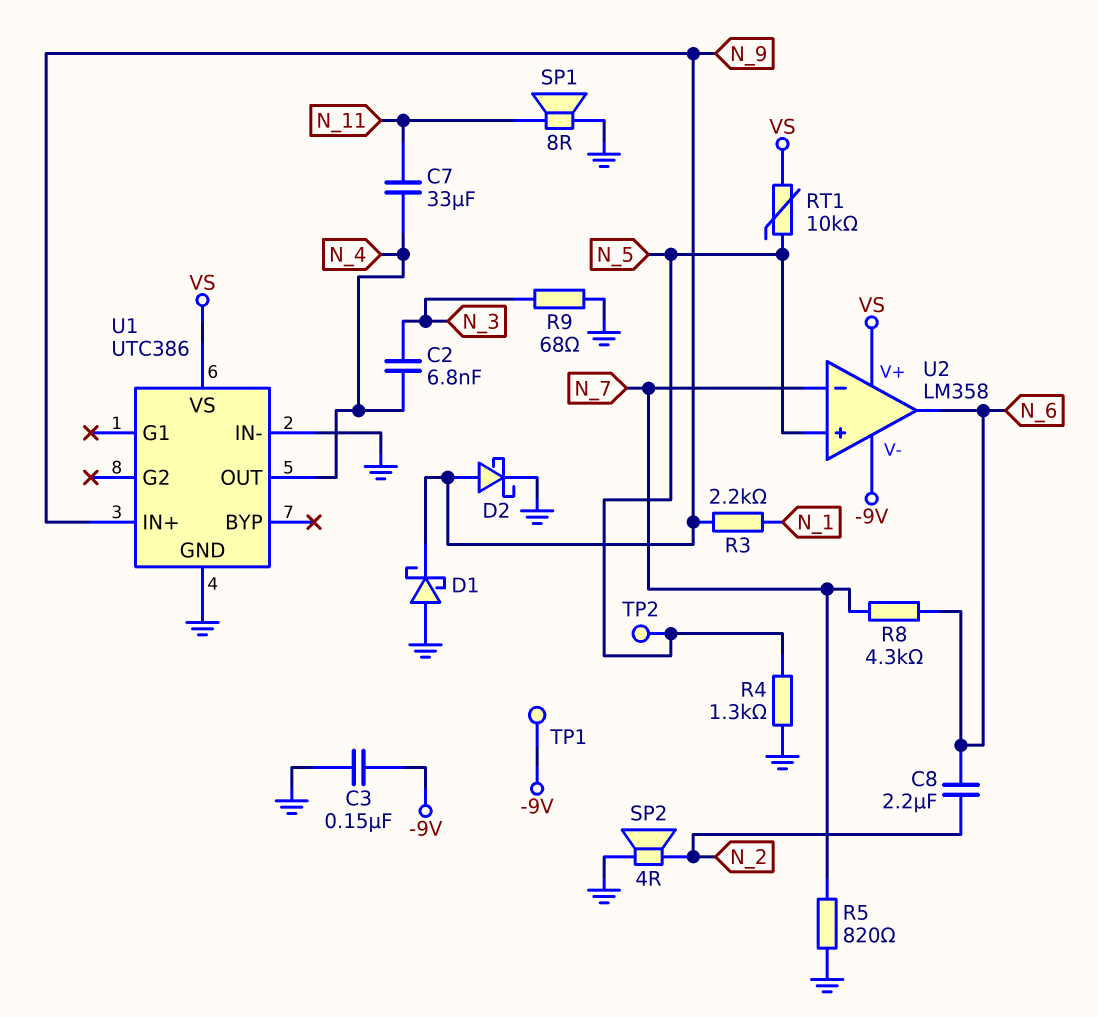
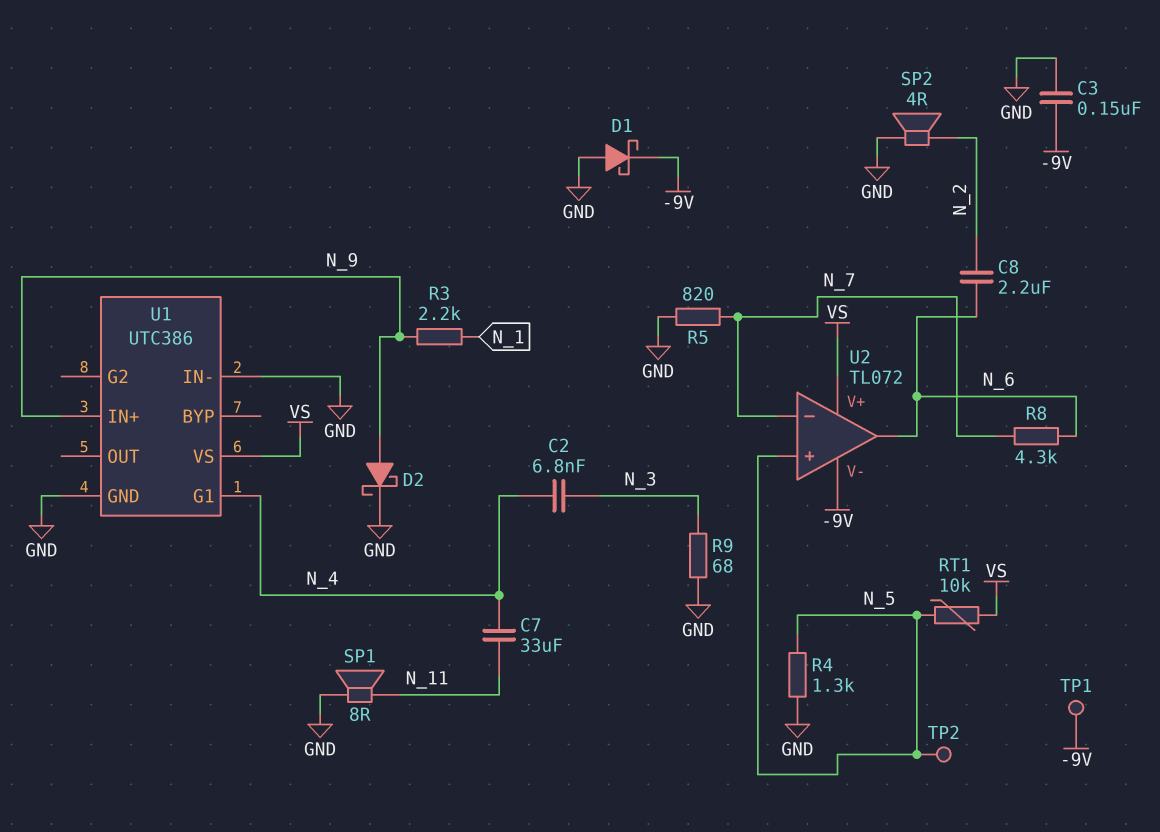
D1: schottky (A GND, K N_9) -> schottky (A GND, K -9V)
U1 pin G1: none -> N_4
U1 pin OUT: N_4 -> none
U2: LM358 -> TL072

